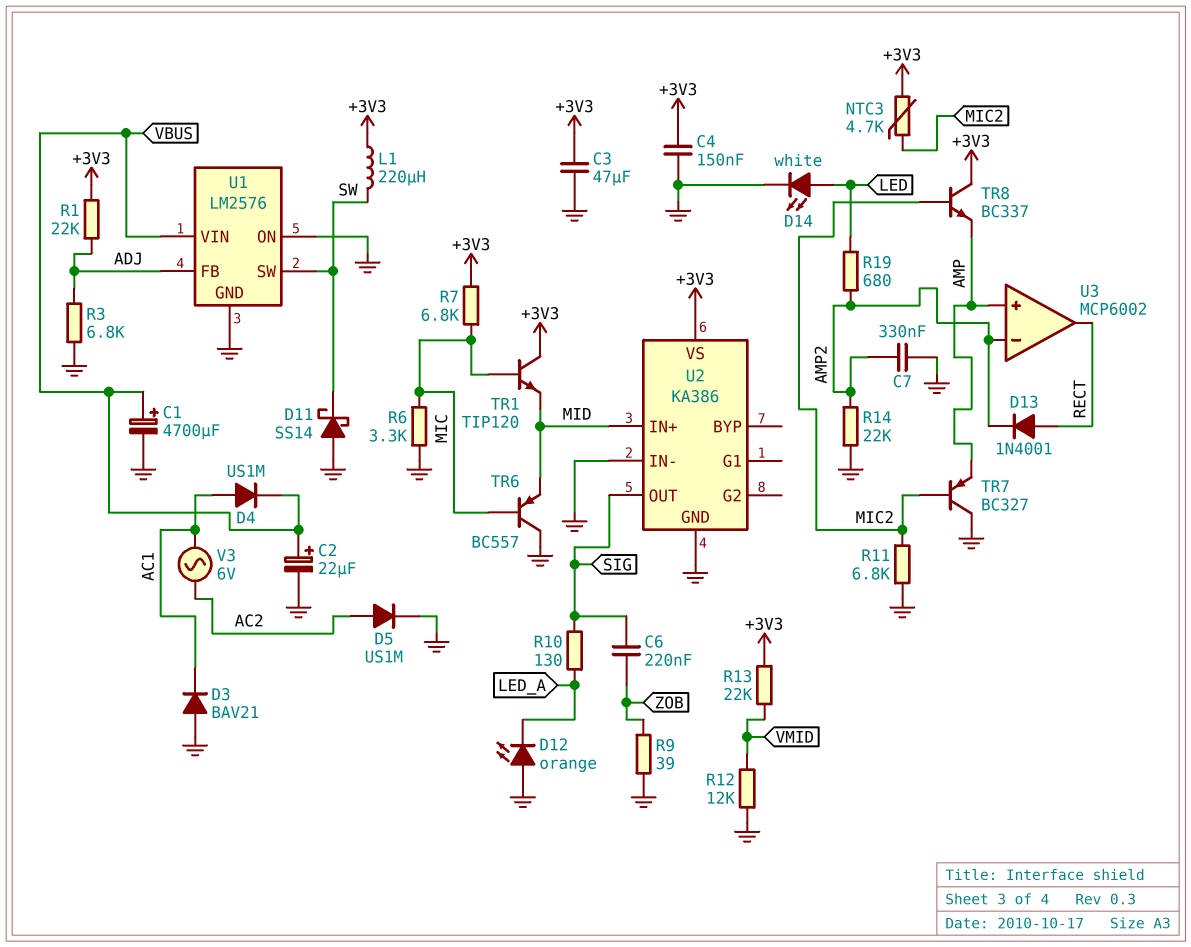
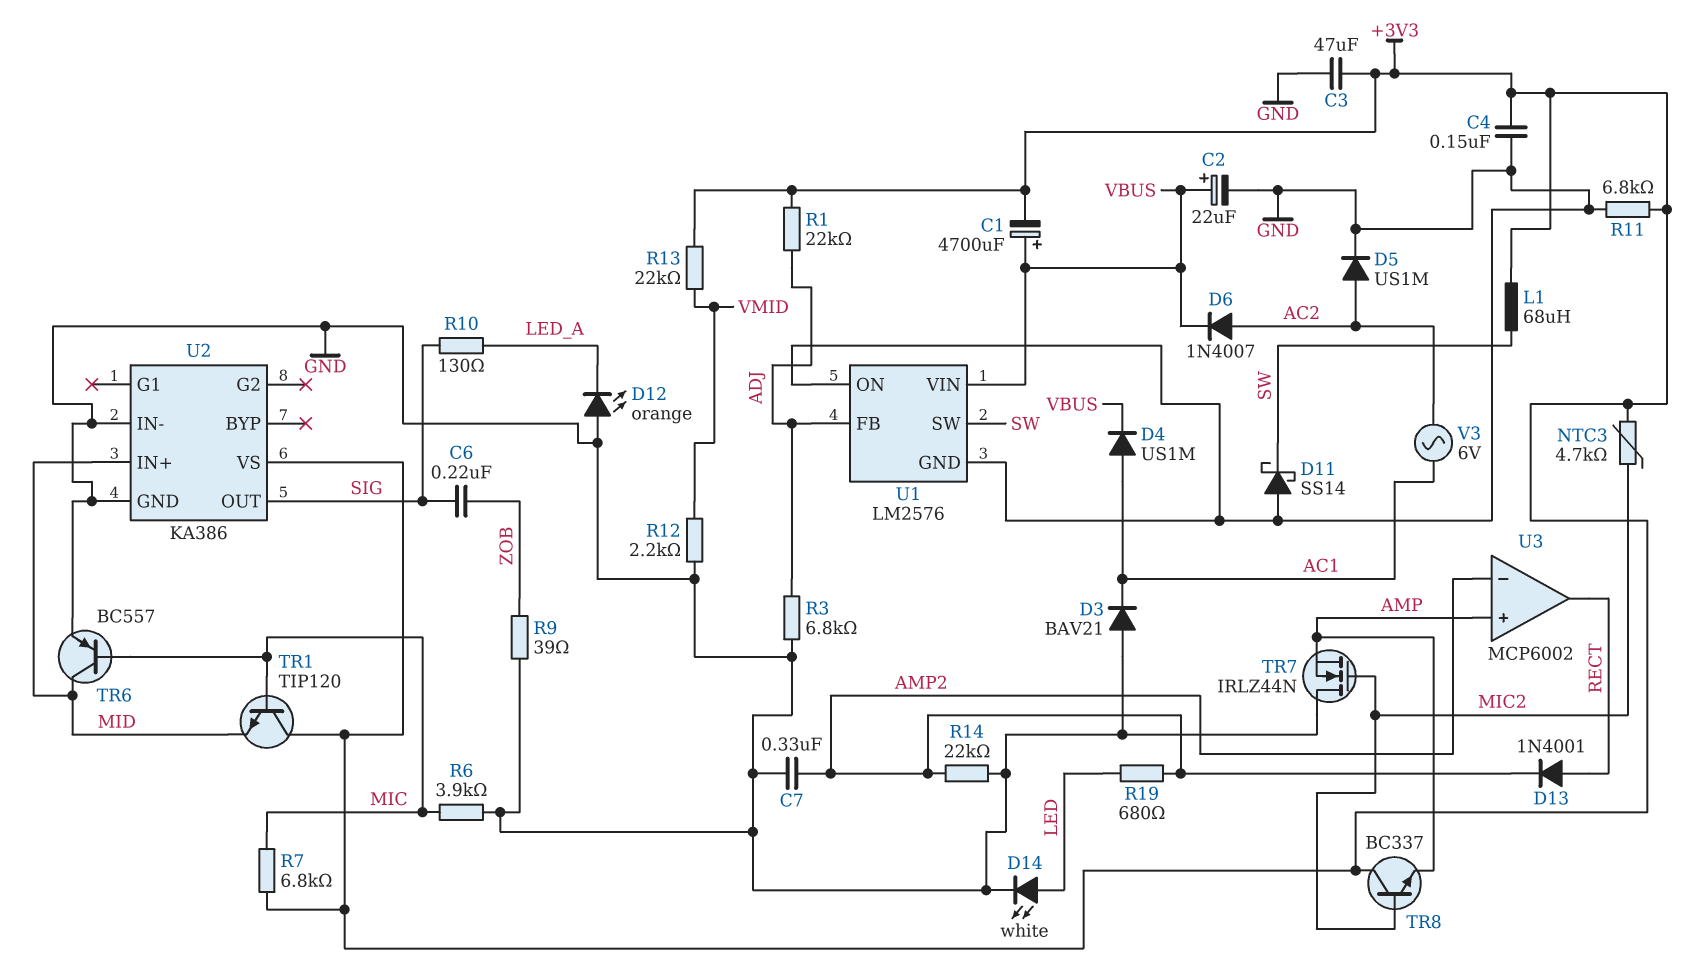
C1: 4700uF (plus VBUS, minus GND) -> 4700uF (plus VBUS, minus +3V3)
D6: none -> diode 1N4007 (A AC2, K VBUS)
L1: 220uH (+3V3, SW) -> 68uH (+3V3, SW)
R6: 3.3k (GND, MIC) -> 3.9k (GND, MIC)
R11: 6.8k (GND, MIC2) -> 6.8k (+3V3, GND)
R12: 12k (GND, VMID) -> 2.2k (GND, VMID)
TR6: PNP BC557 (B MIC, C GND, E MID) -> PNP BC557 (B MIC, C MID, E GND)
TR7: PNP BC327 (B MIC2, C GND, E AMP) -> NMOS IRLZ44N (G MIC2, D GND, S AMP)

